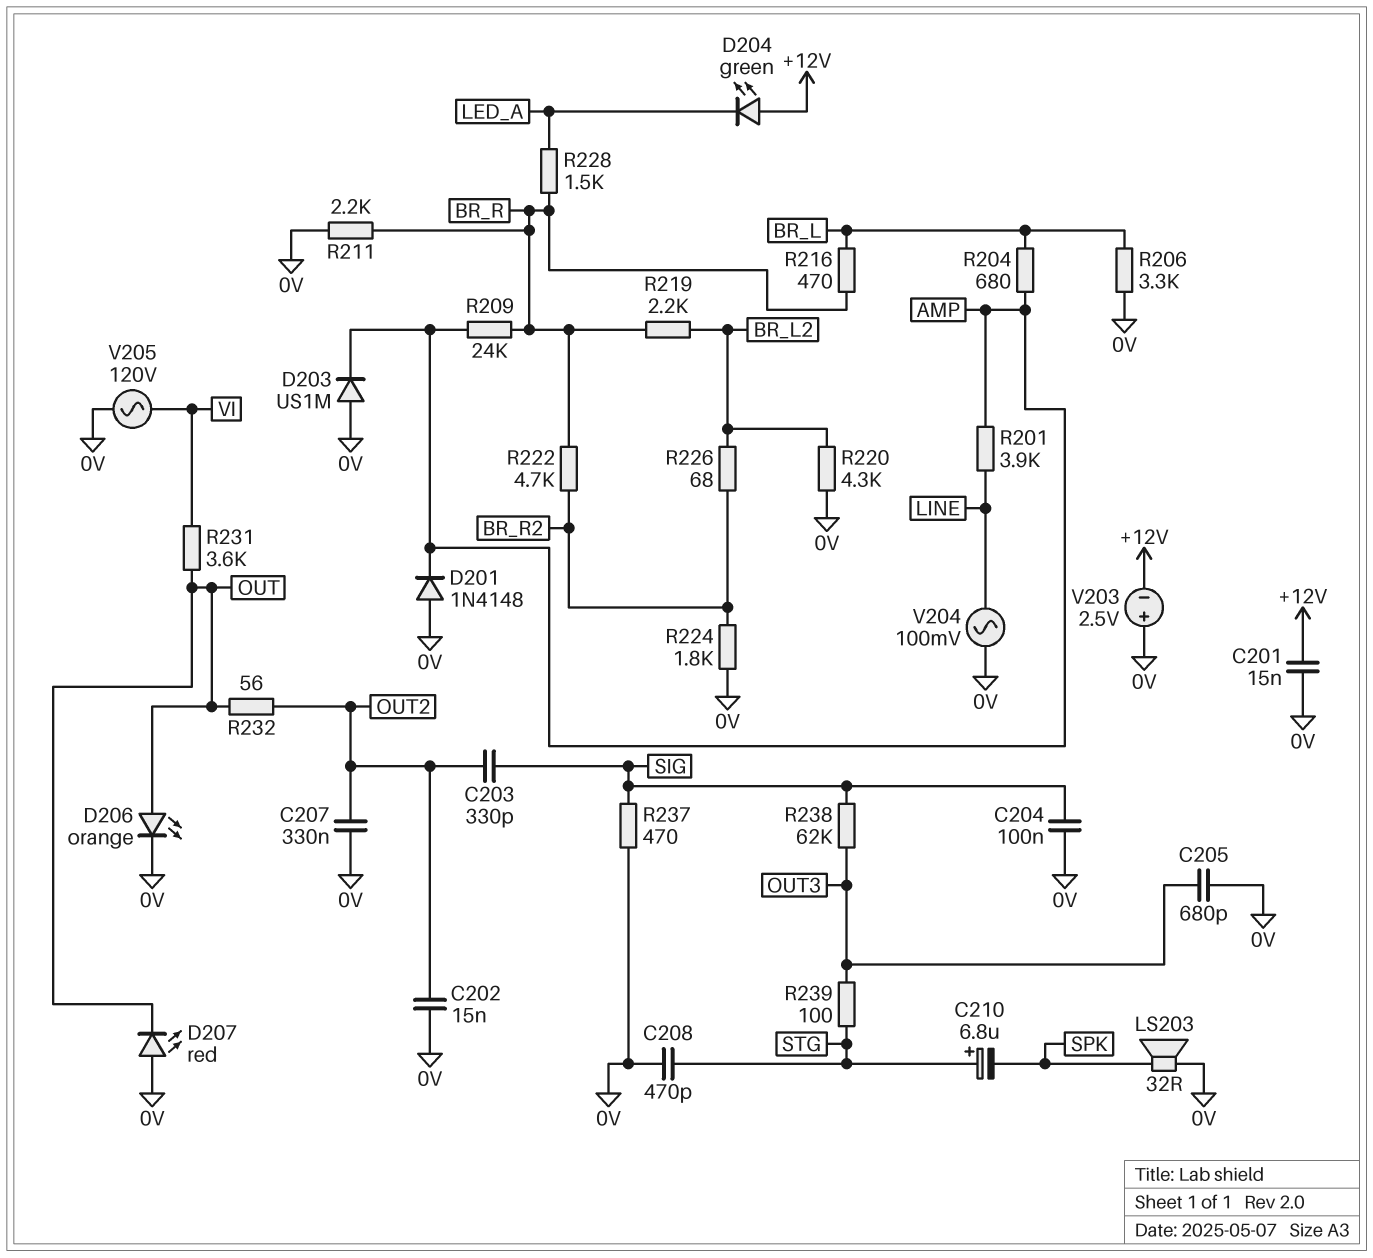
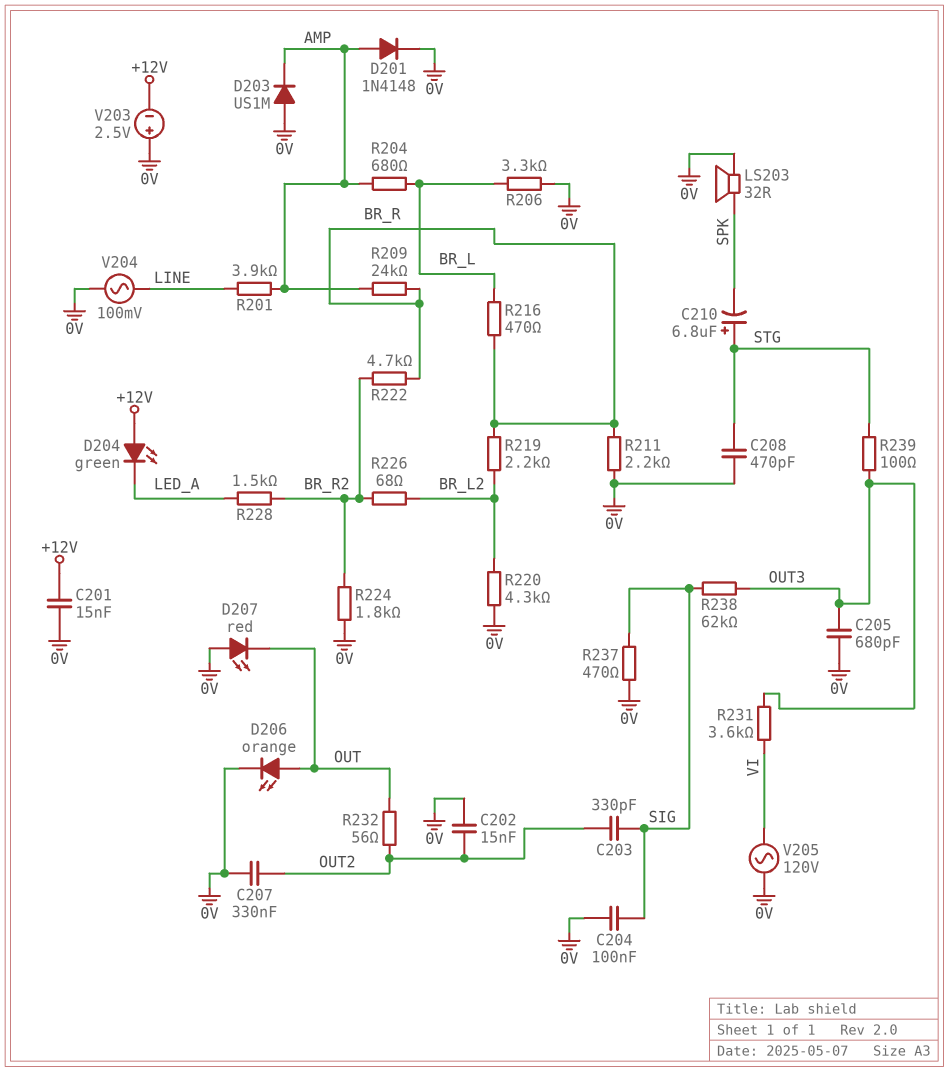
D201: diode 1N4148 (A 0V, K AMP) -> diode 1N4148 (A AMP, K 0V)
R228: 1.5k (BR_R, LED_A) -> 1.5k (BR_R2, LED_A)
R231: 3.6k (OUT, VI) -> 3.6k (OUT3, VI)

